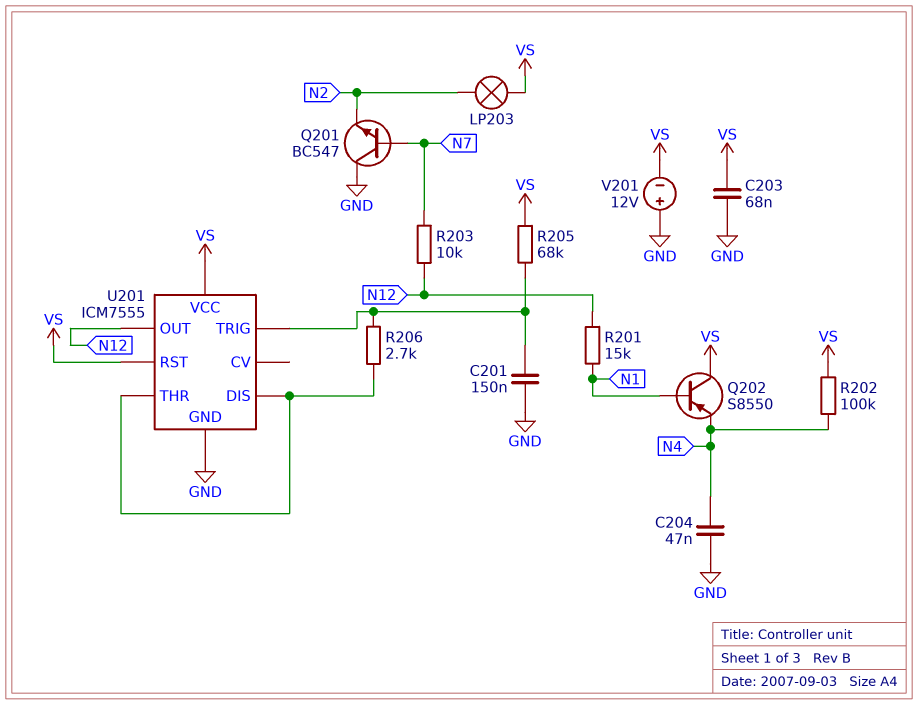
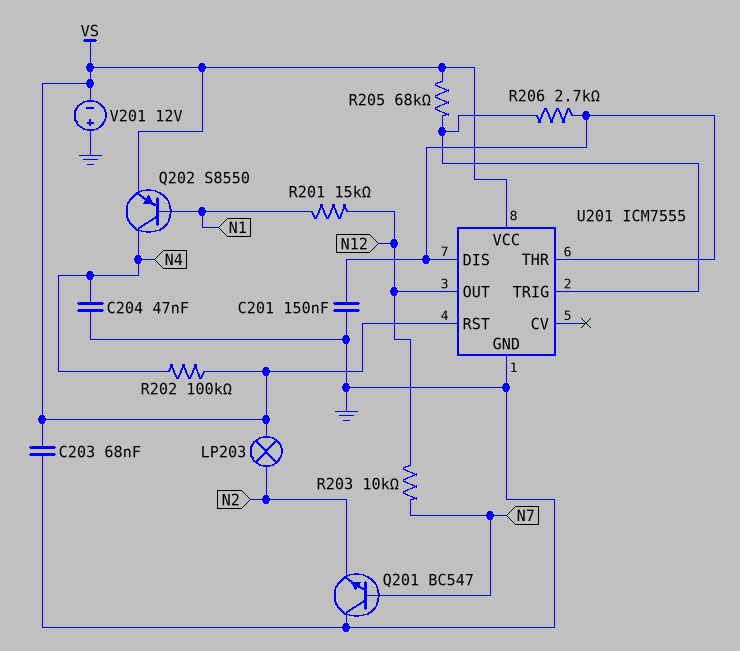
C201: 150nF (GND, U201/TRIG) -> 150nF (GND, U201/DIS)
Q202: PNP S8550 (B N1, C VS, E N4) -> PNP S8550 (B N1, C N4, E VS)

